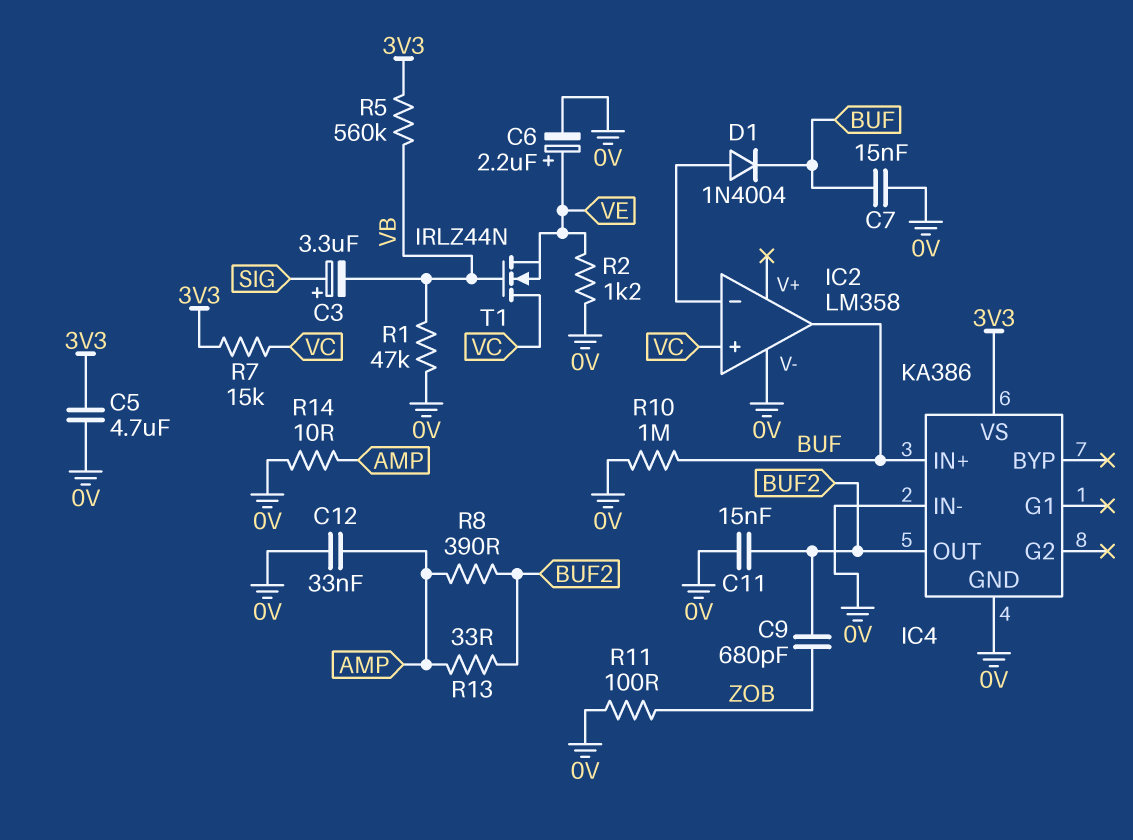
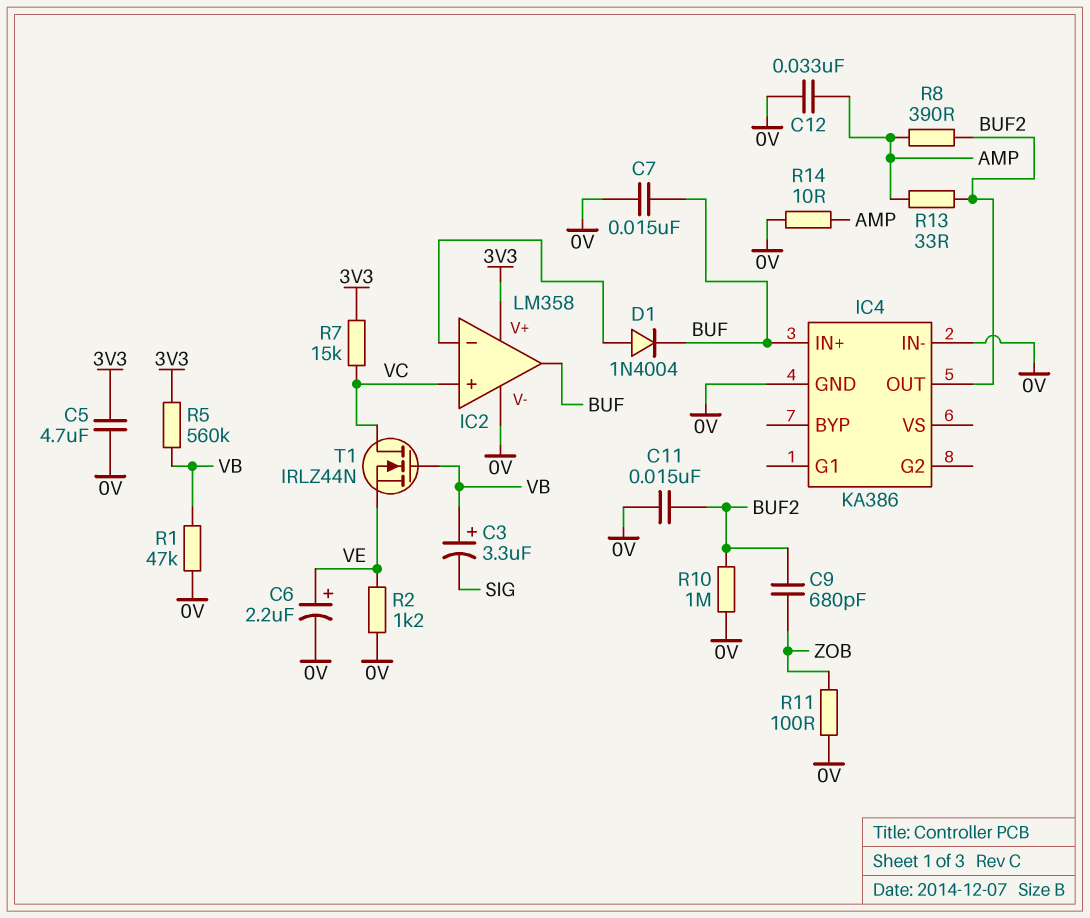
C3: 3.3uF (plus SIG, minus VB) -> 3.3uF (plus VB, minus SIG)
IC2 pin V+: none -> 3V3
IC4 pin VS: 3V3 -> none
R10: 1M (0V, BUF) -> 1M (0V, BUF2)

